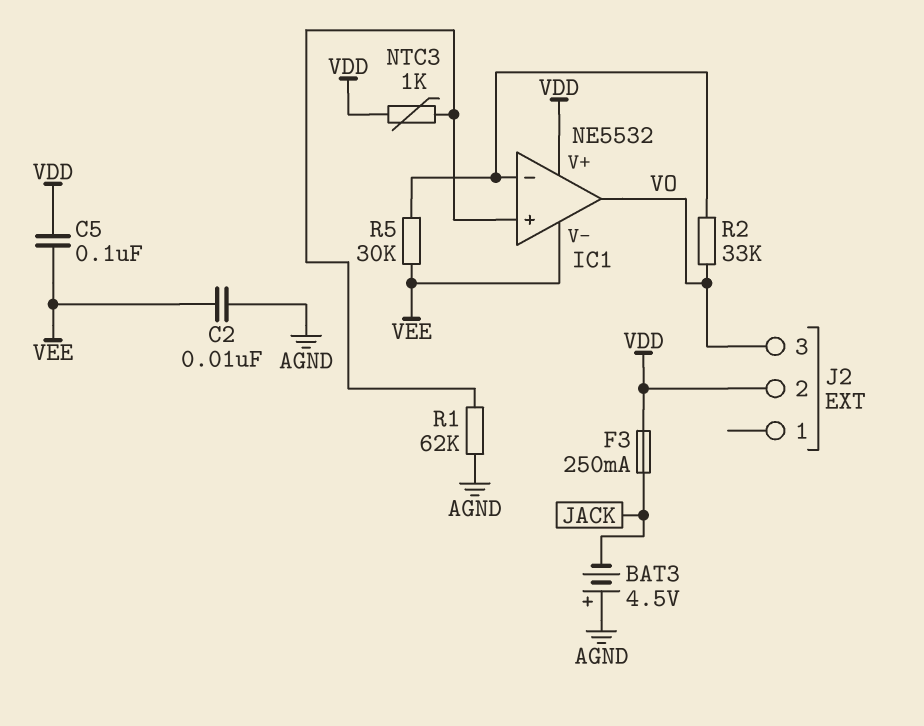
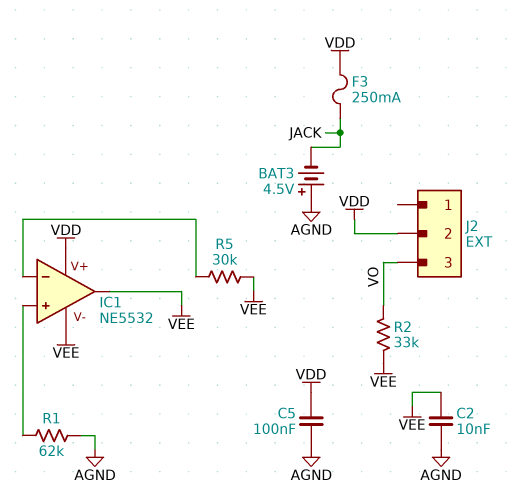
C5: 100nF (VDD, VEE) -> 100nF (AGND, VDD)
IC1 pin out: VO -> VEE
NTC3: 1k (IC1/in+, VDD) -> none
R2: 33k (IC1/in-, VO) -> 33k (VEE, VO)

